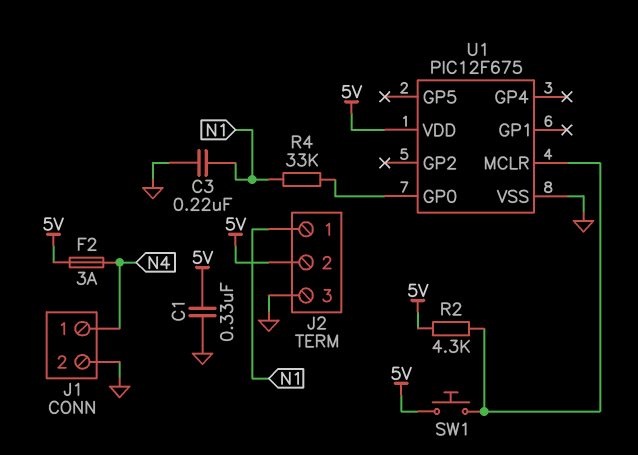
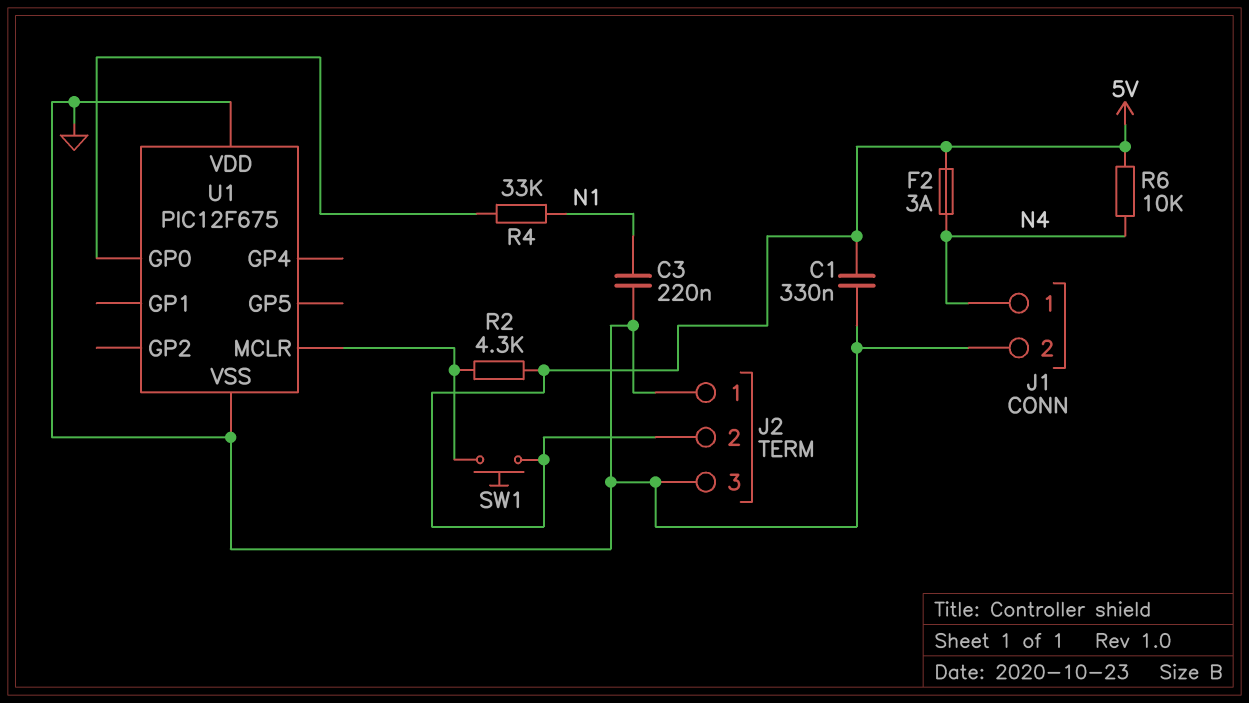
J2 pin 1: N1 -> GND
R6: none -> 10k (5V, N4)
U1 pin VDD: 5V -> GND

